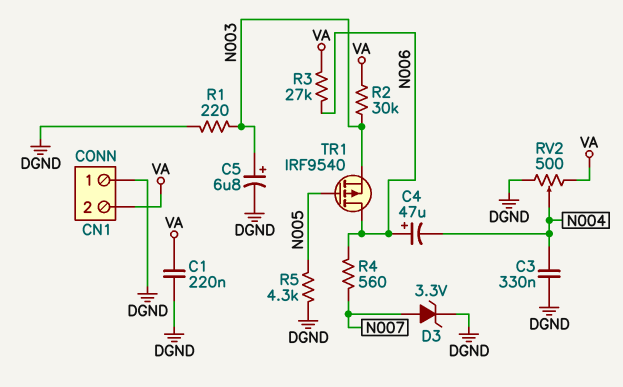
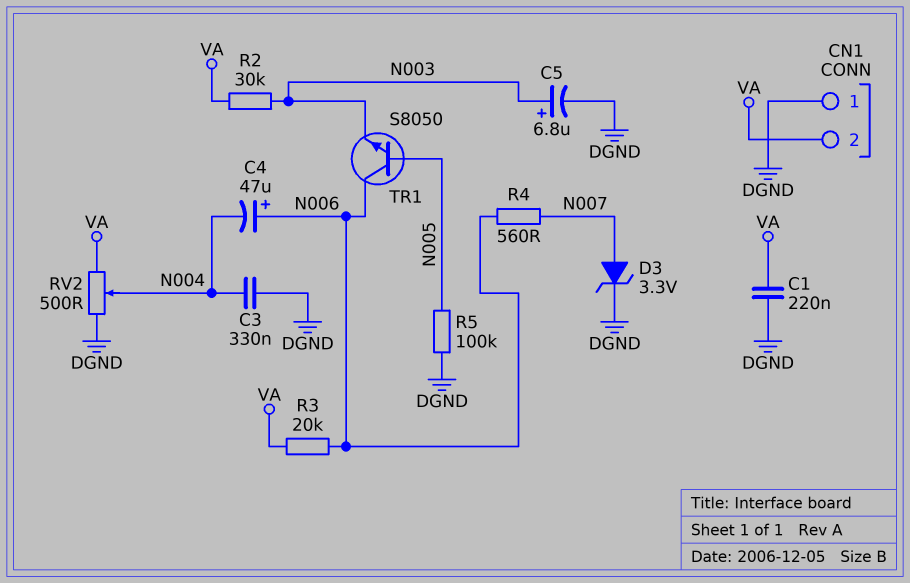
R1: 220 (DGND, N003) -> none
R3: 27k (N006, VA) -> 20k (N006, VA)
R5: 4.3k (DGND, N005) -> 100k (DGND, N005)
TR1: PMOS IRF9540 (G N005, D N006, S N003) -> NPN S8050 (B N005, C N006, E N003)

